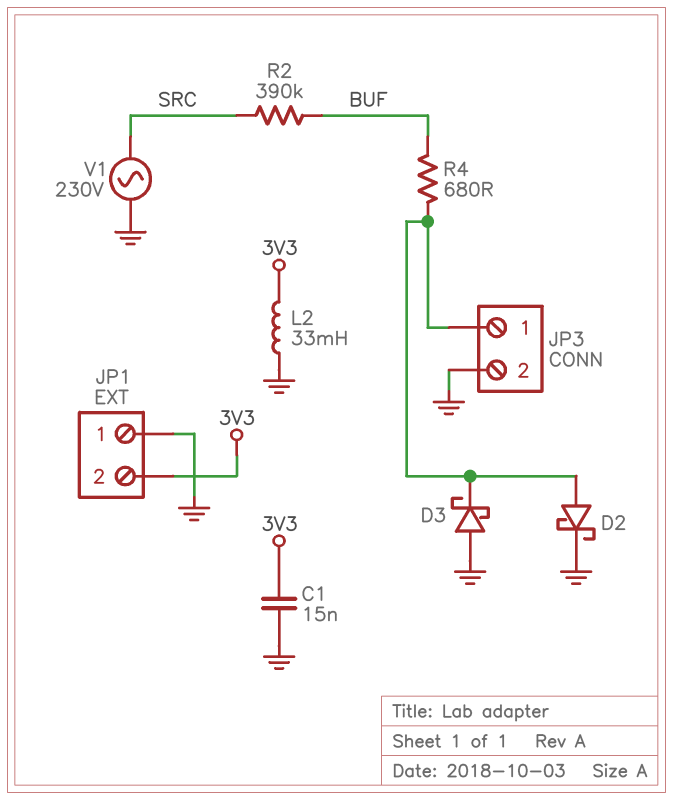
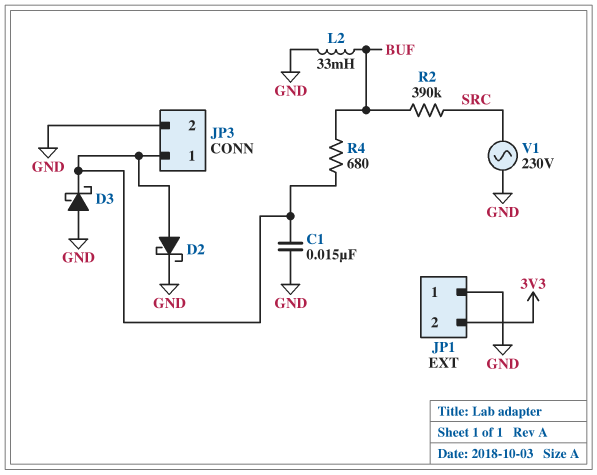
C1: 15nF (3V3, GND) -> 15nF (GND, JP3/1)
L2: 33mH (3V3, GND) -> 33mH (BUF, GND)

